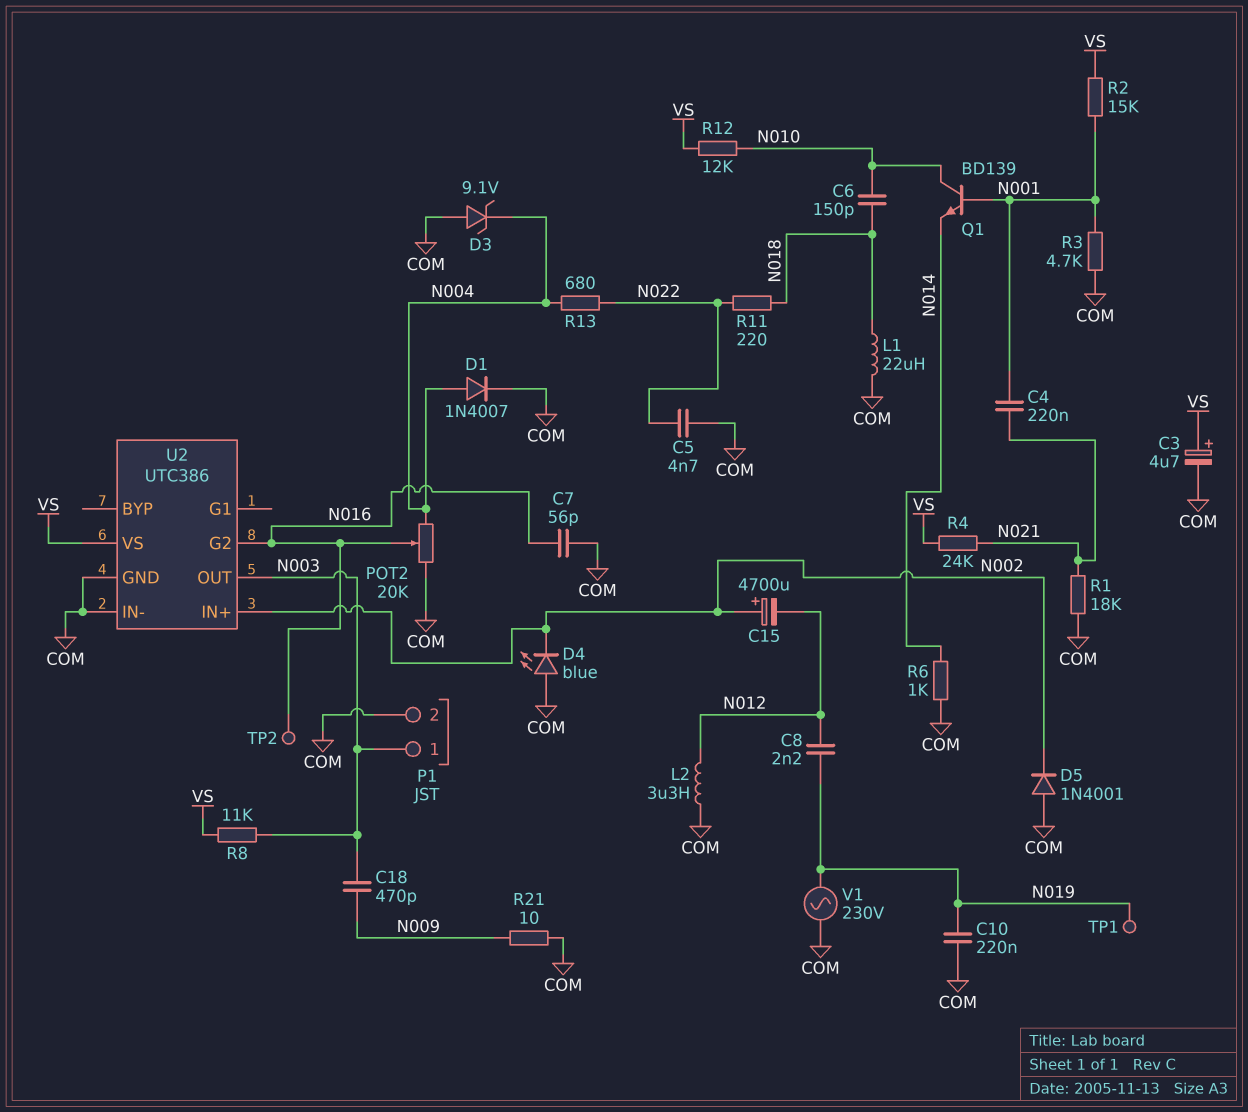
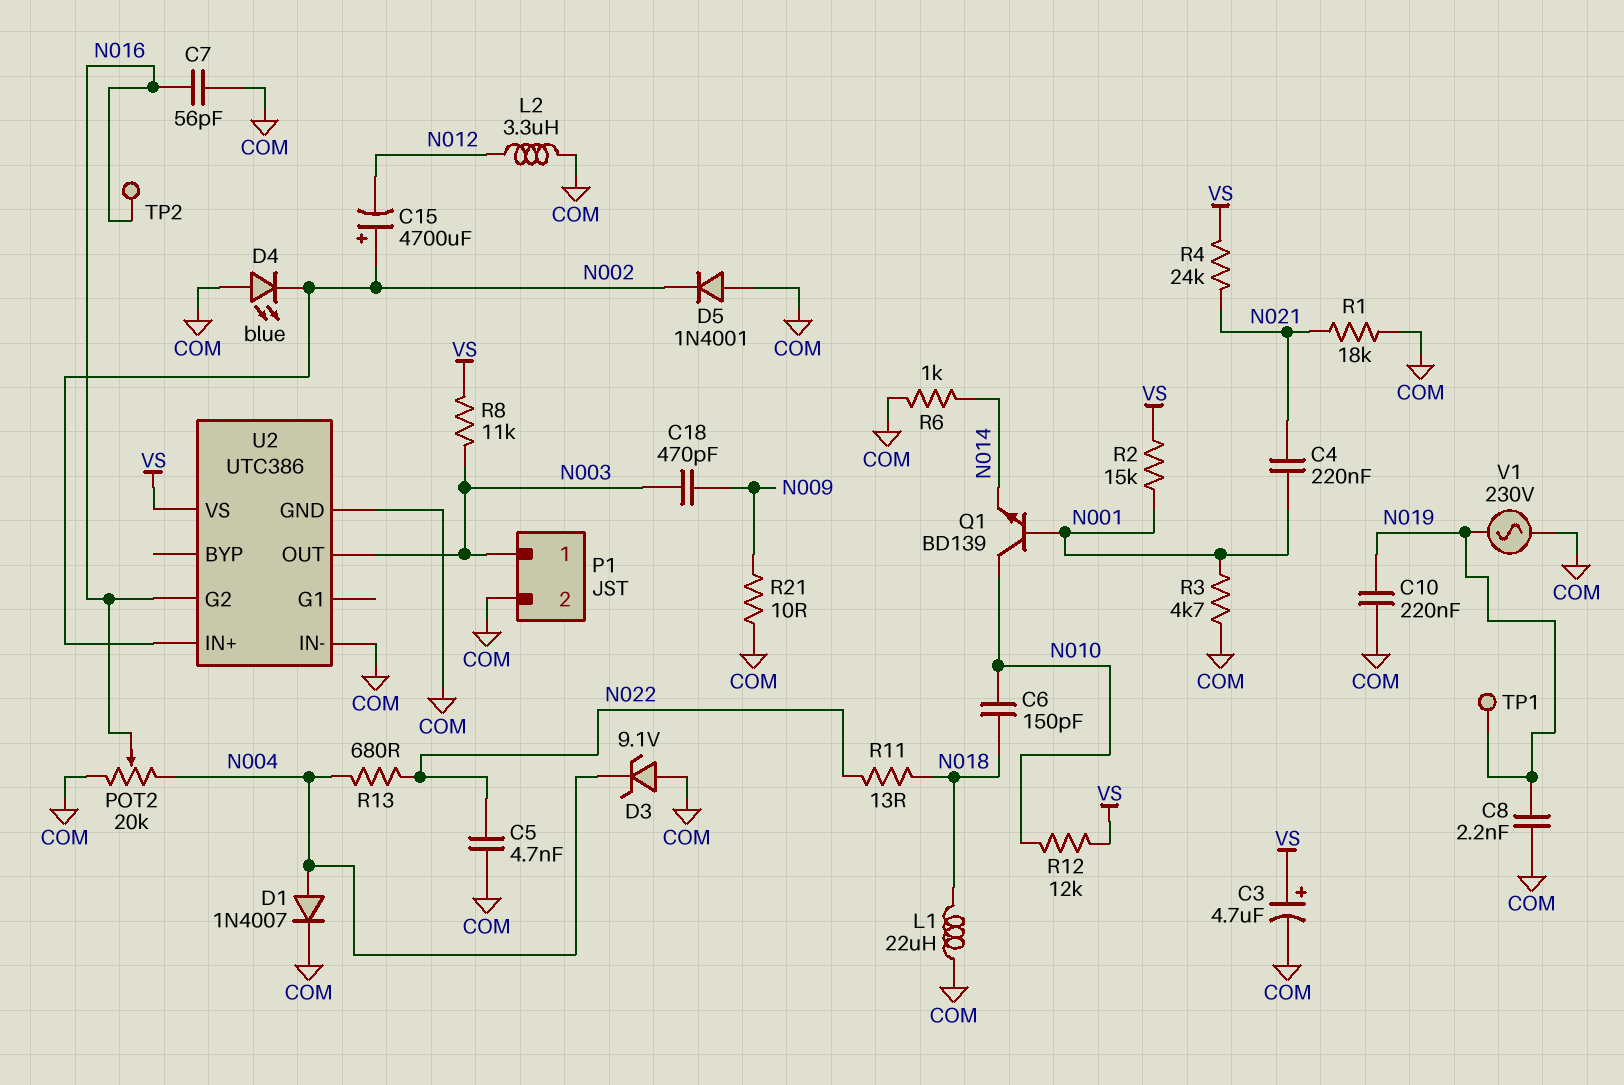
C8: 2.2nF (N012, N019) -> 2.2nF (COM, N019)
R11: 220 (N018, N022) -> 13 (N018, N022)

